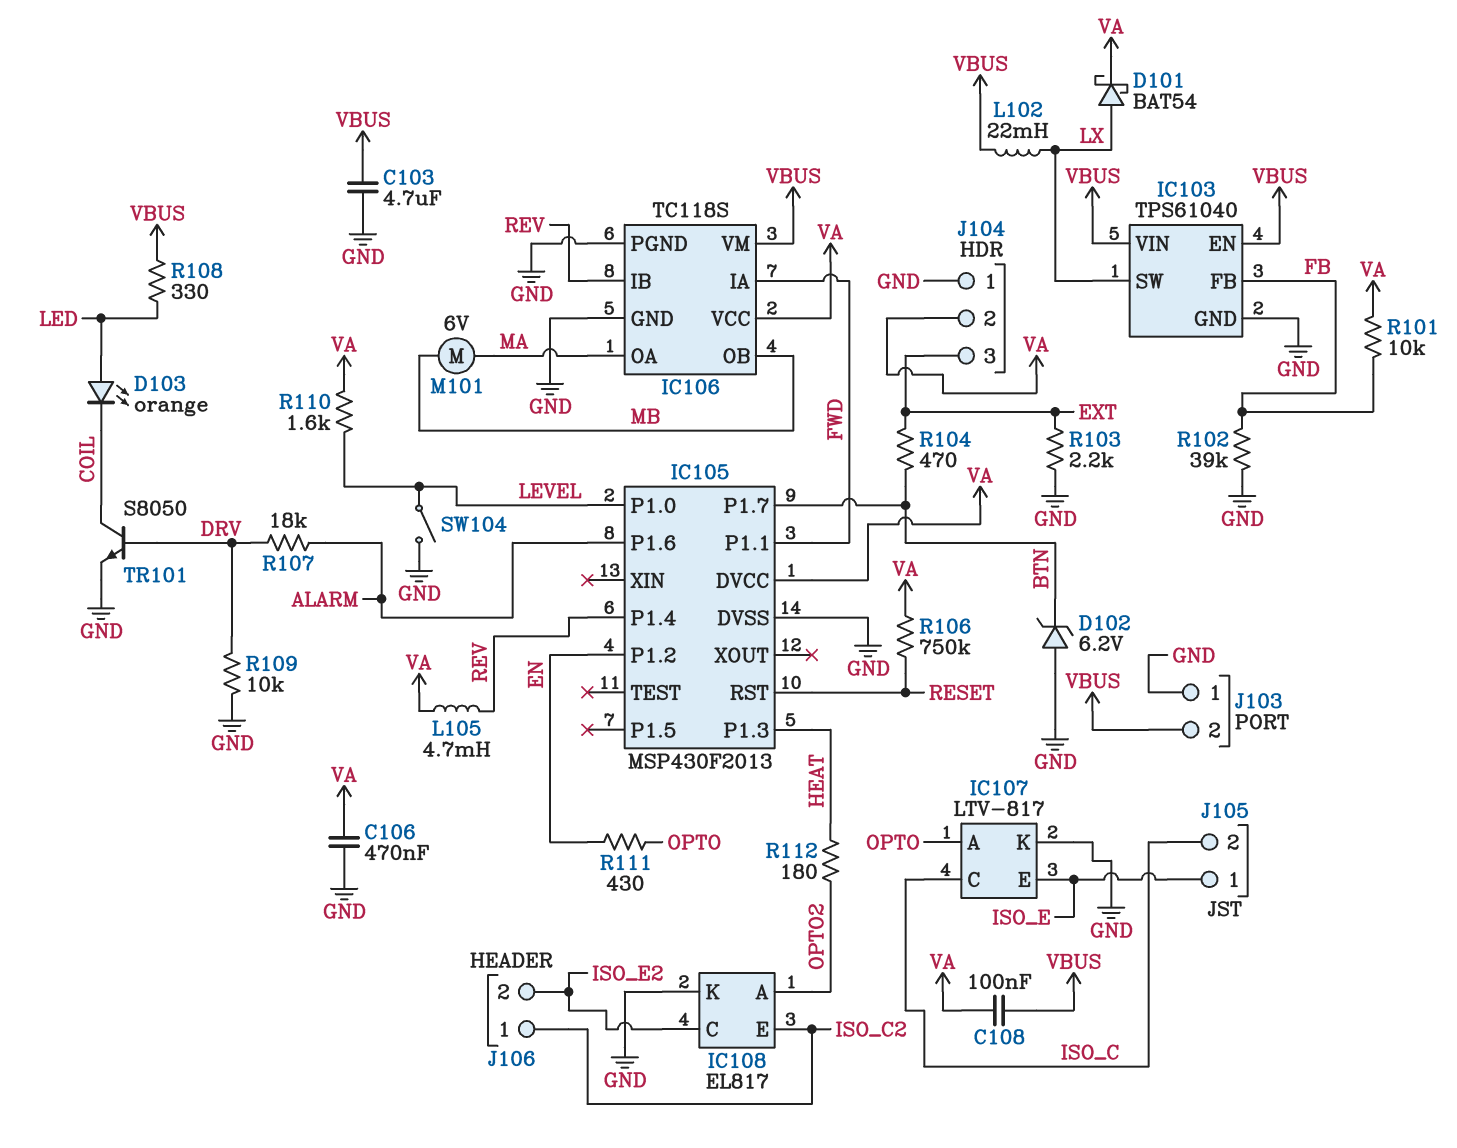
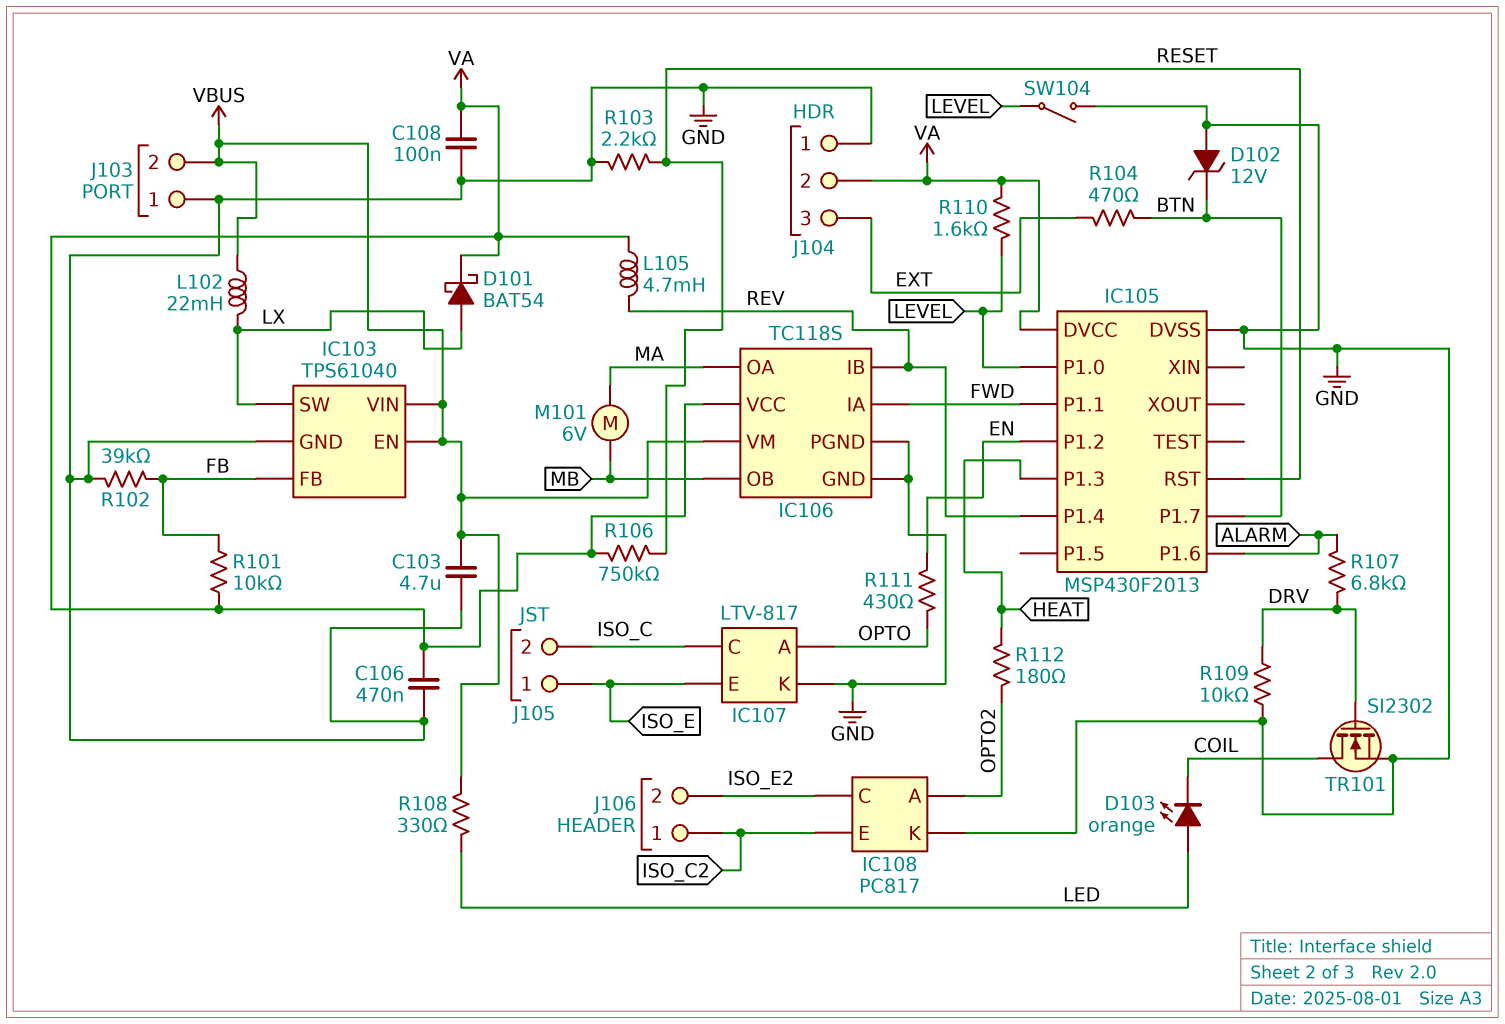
C108: 100nF (VA, VBUS) -> 100nF (GND, VA)
D102: zener 6.2V (A GND, K BTN) -> zener 12V (A GND, K BTN)
IC108: EL817 -> PC817
R103: 2.2k (EXT, GND) -> 2.2k (GND, RESET)
R107: 18k (ALARM, DRV) -> 6.8k (ALARM, DRV)
TR101: NPN S8050 (B DRV, C COIL, E GND) -> NMOS SI2302 (G DRV, D COIL, S GND)

